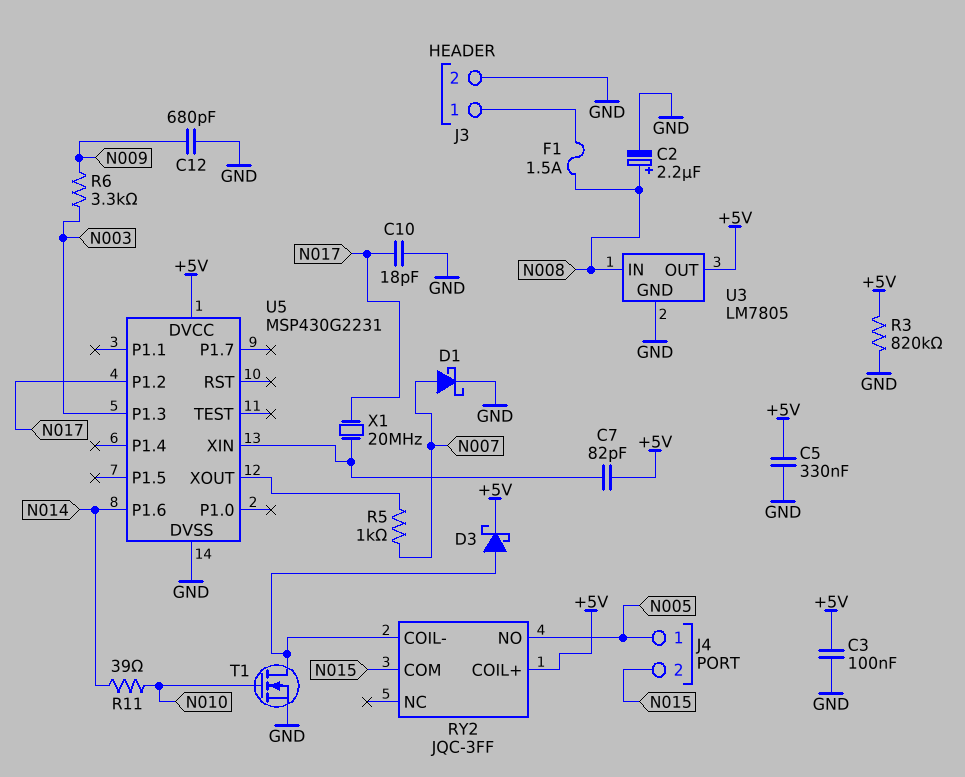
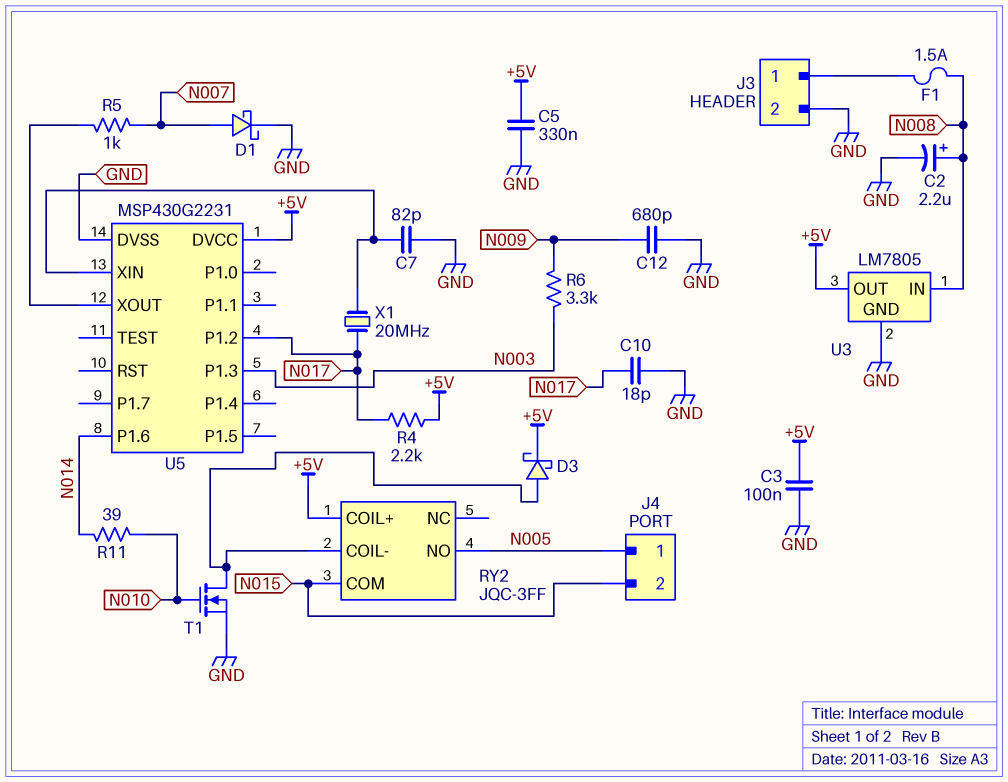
C7: 82pF (+5V, U5/XIN) -> 82pF (GND, U5/XIN)
R3: 820k (+5V, GND) -> none
R4: none -> 2.2k (+5V, N017)

